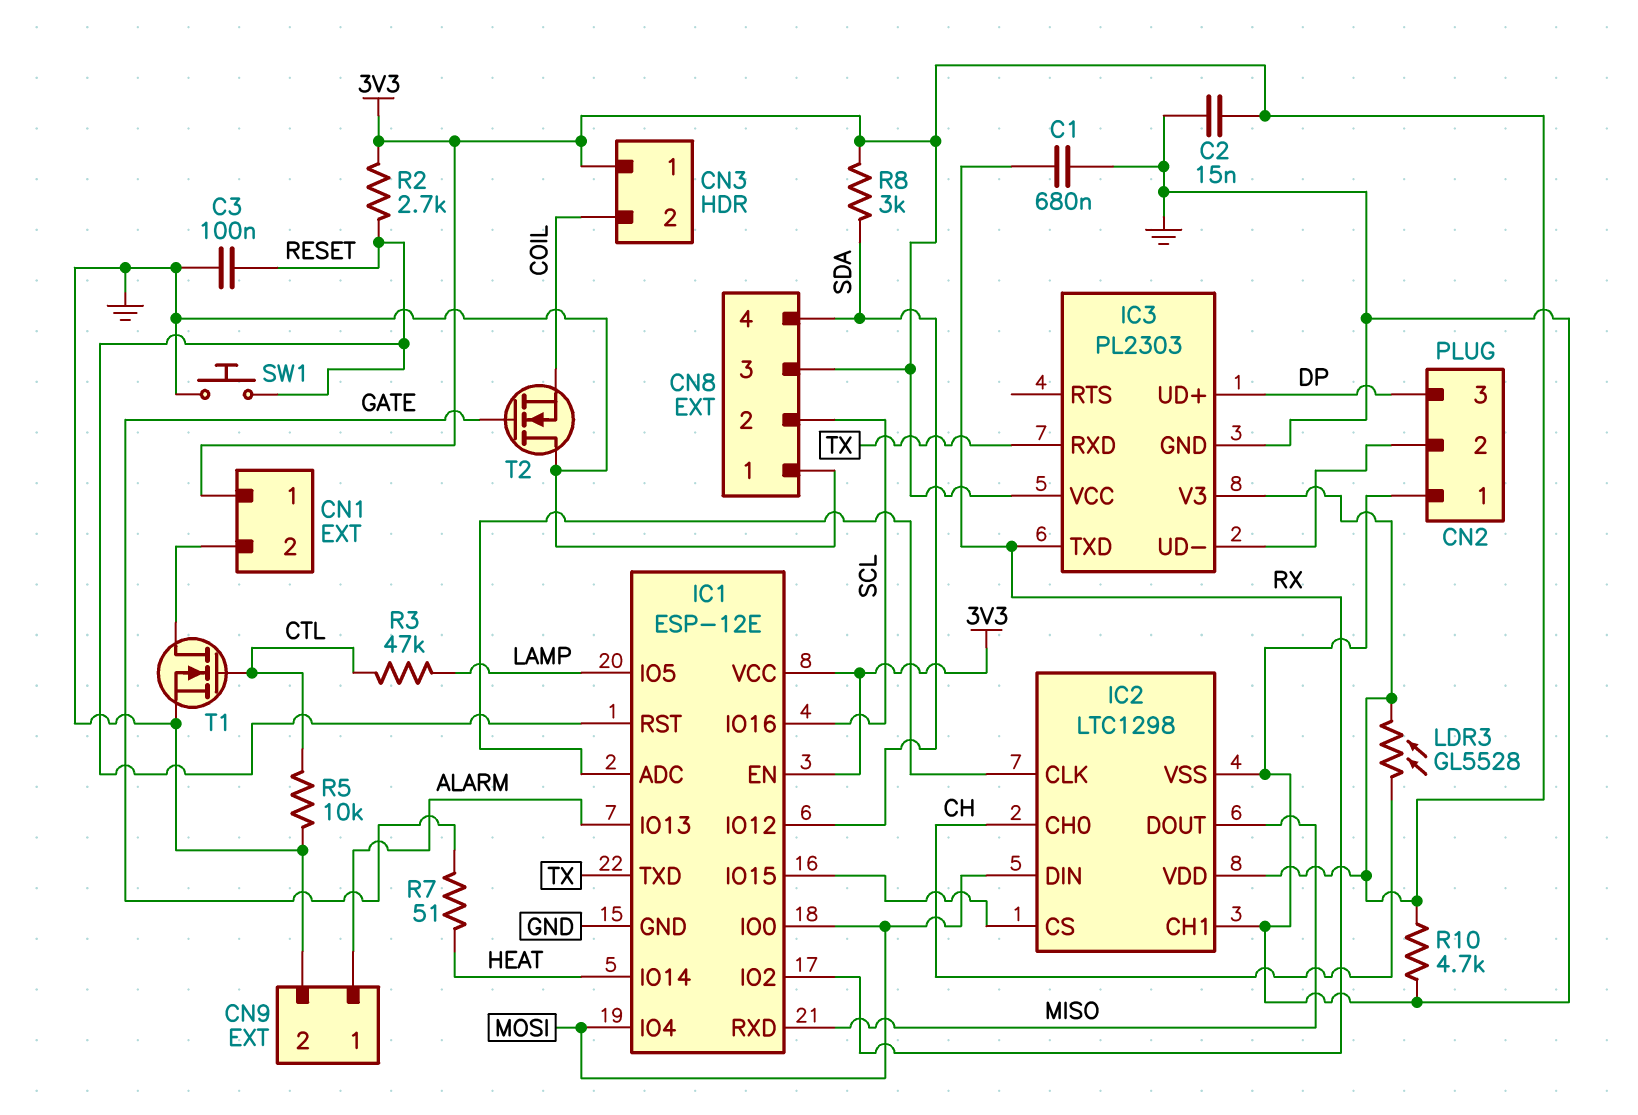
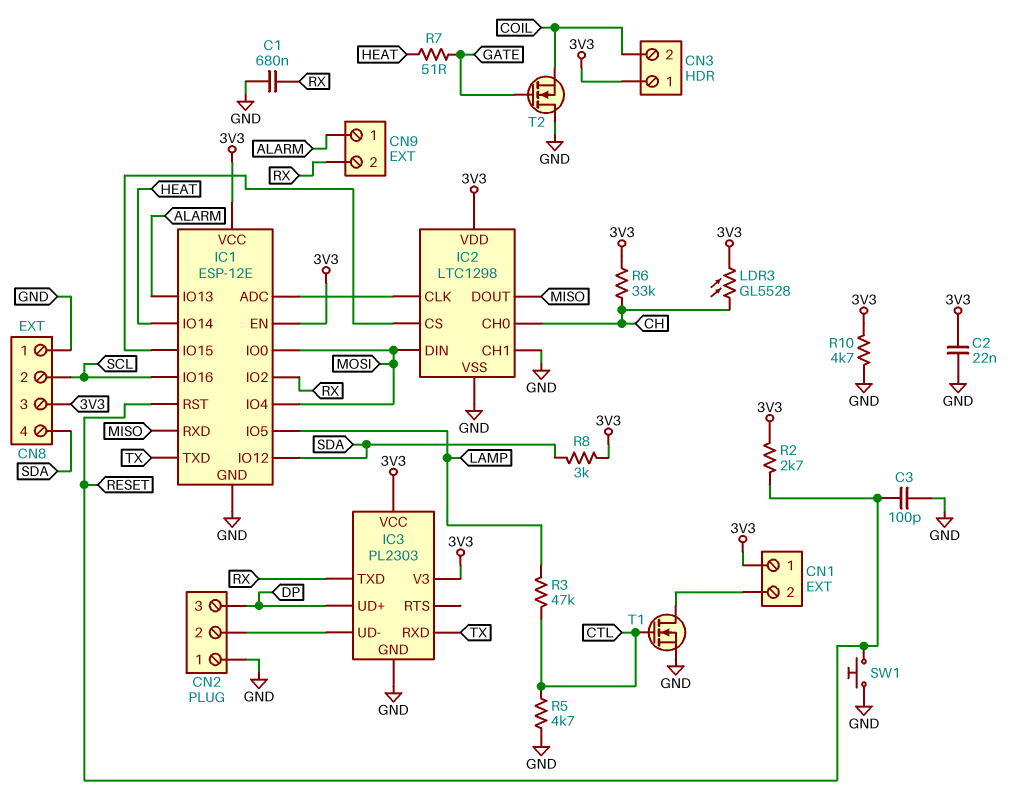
C2: 15nF (3V3, GND) -> 22nF (3V3, GND)
C3: 100nF (GND, RESET) -> 100pF (GND, RESET)
CN9 pin 2: GND -> RX
R5: 10k (CTL, GND) -> 4.7k (CTL, GND)
R6: none -> 33k (3V3, CH)

